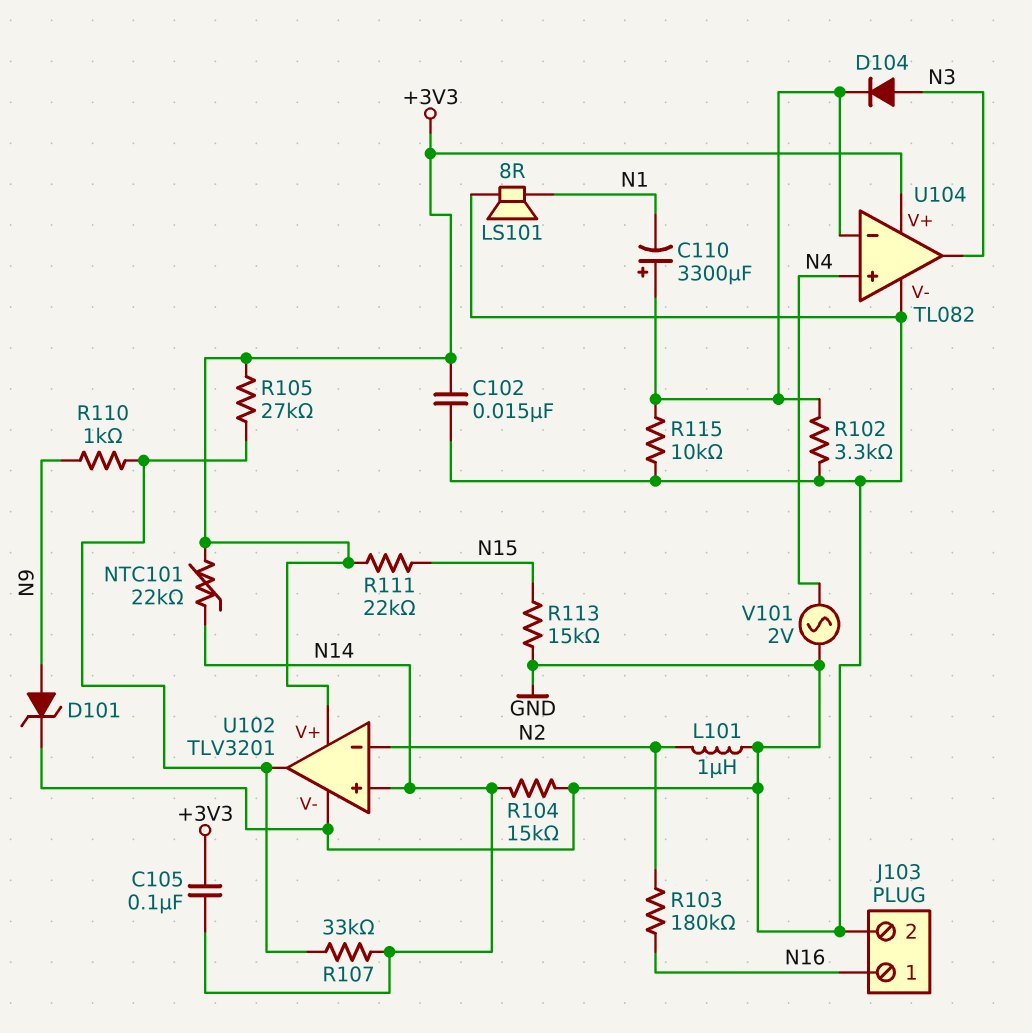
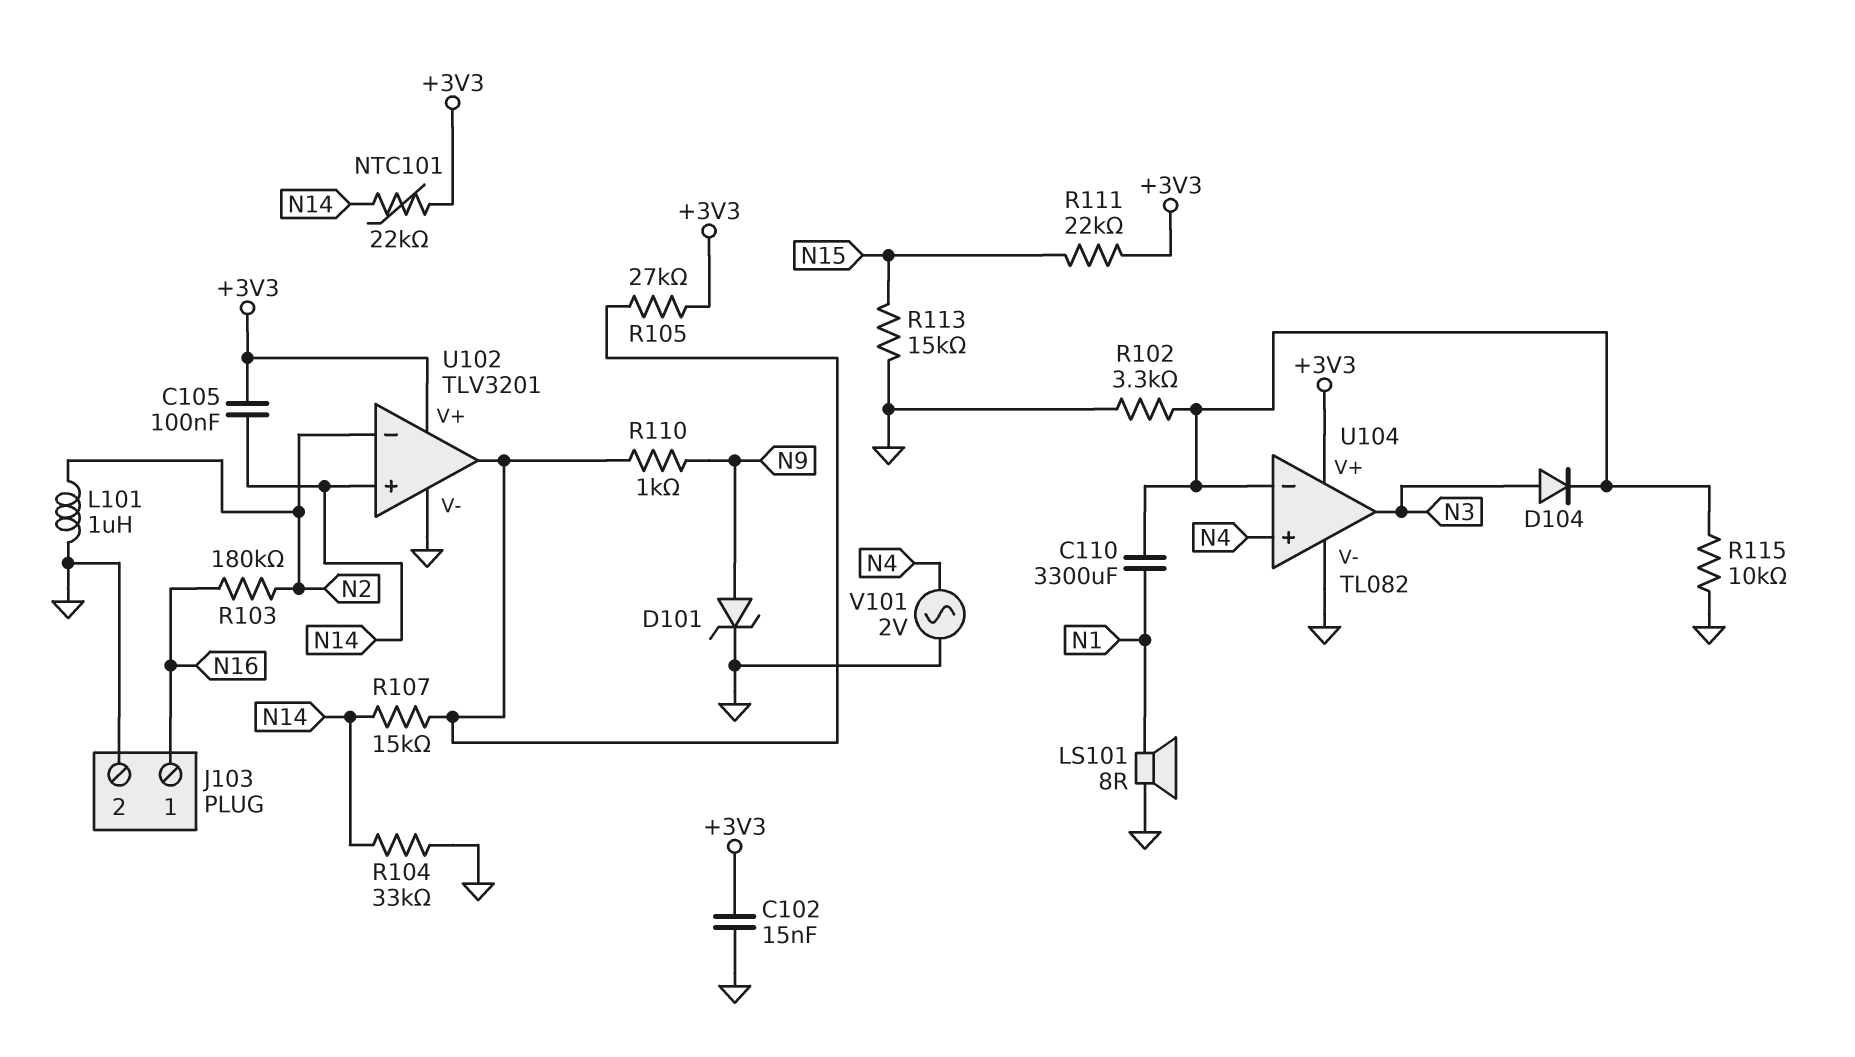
C110: 3300uF (plus U104/in-, minus N1) -> 3300uF (N1, U104/in-)
R104: 15k (GND, N14) -> 33k (GND, N14)
R107: 33k (N14, U102/out) -> 15k (N14, U102/out)

